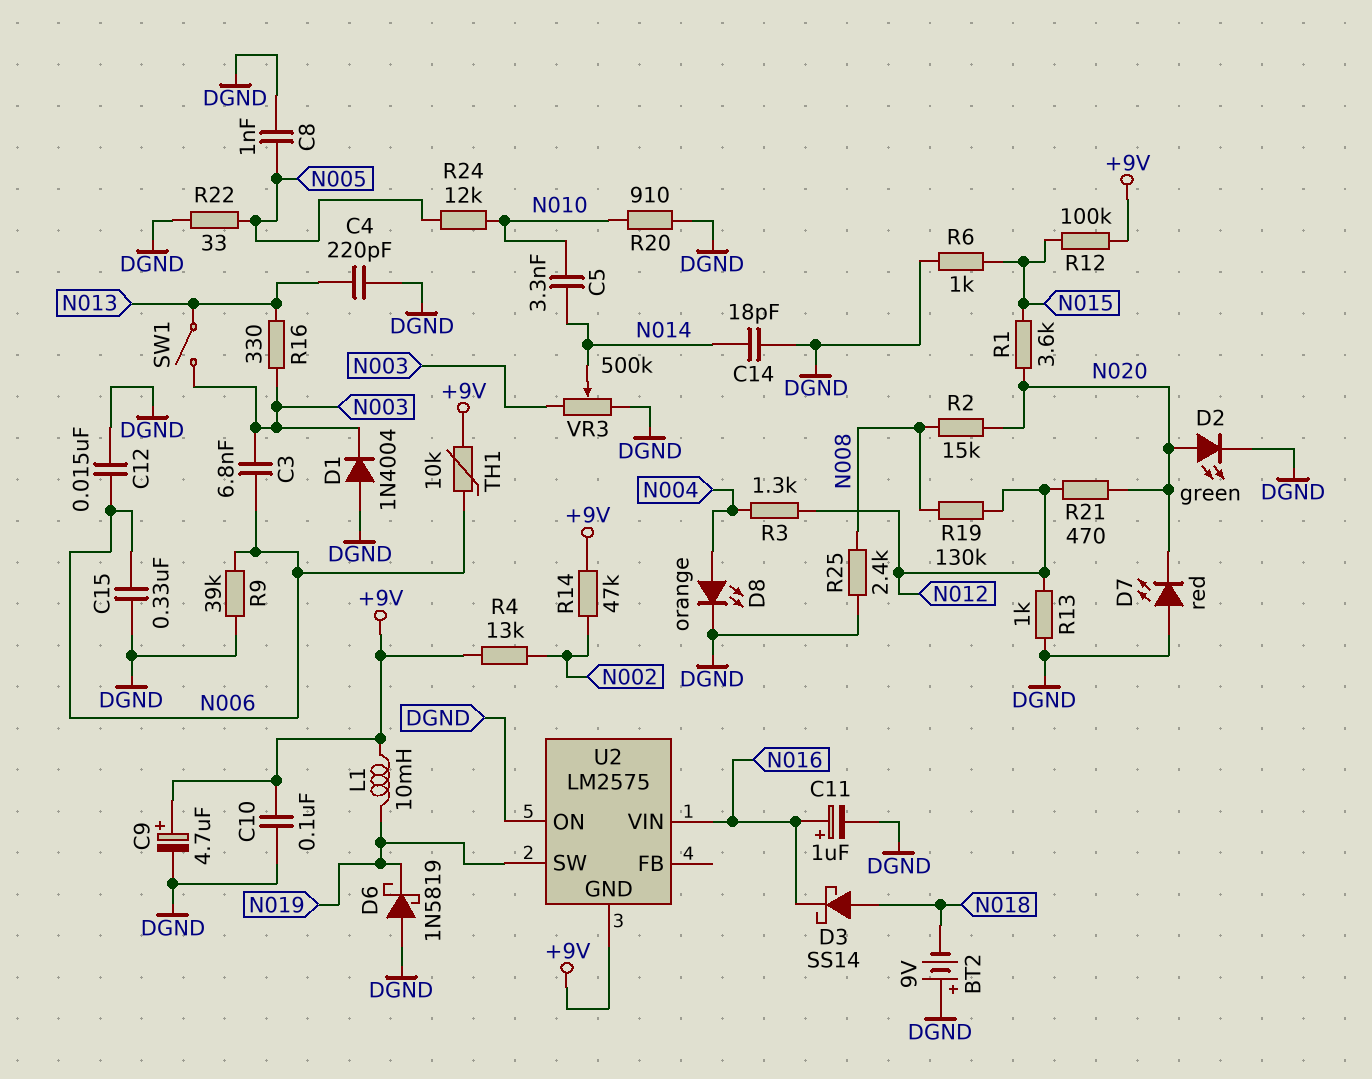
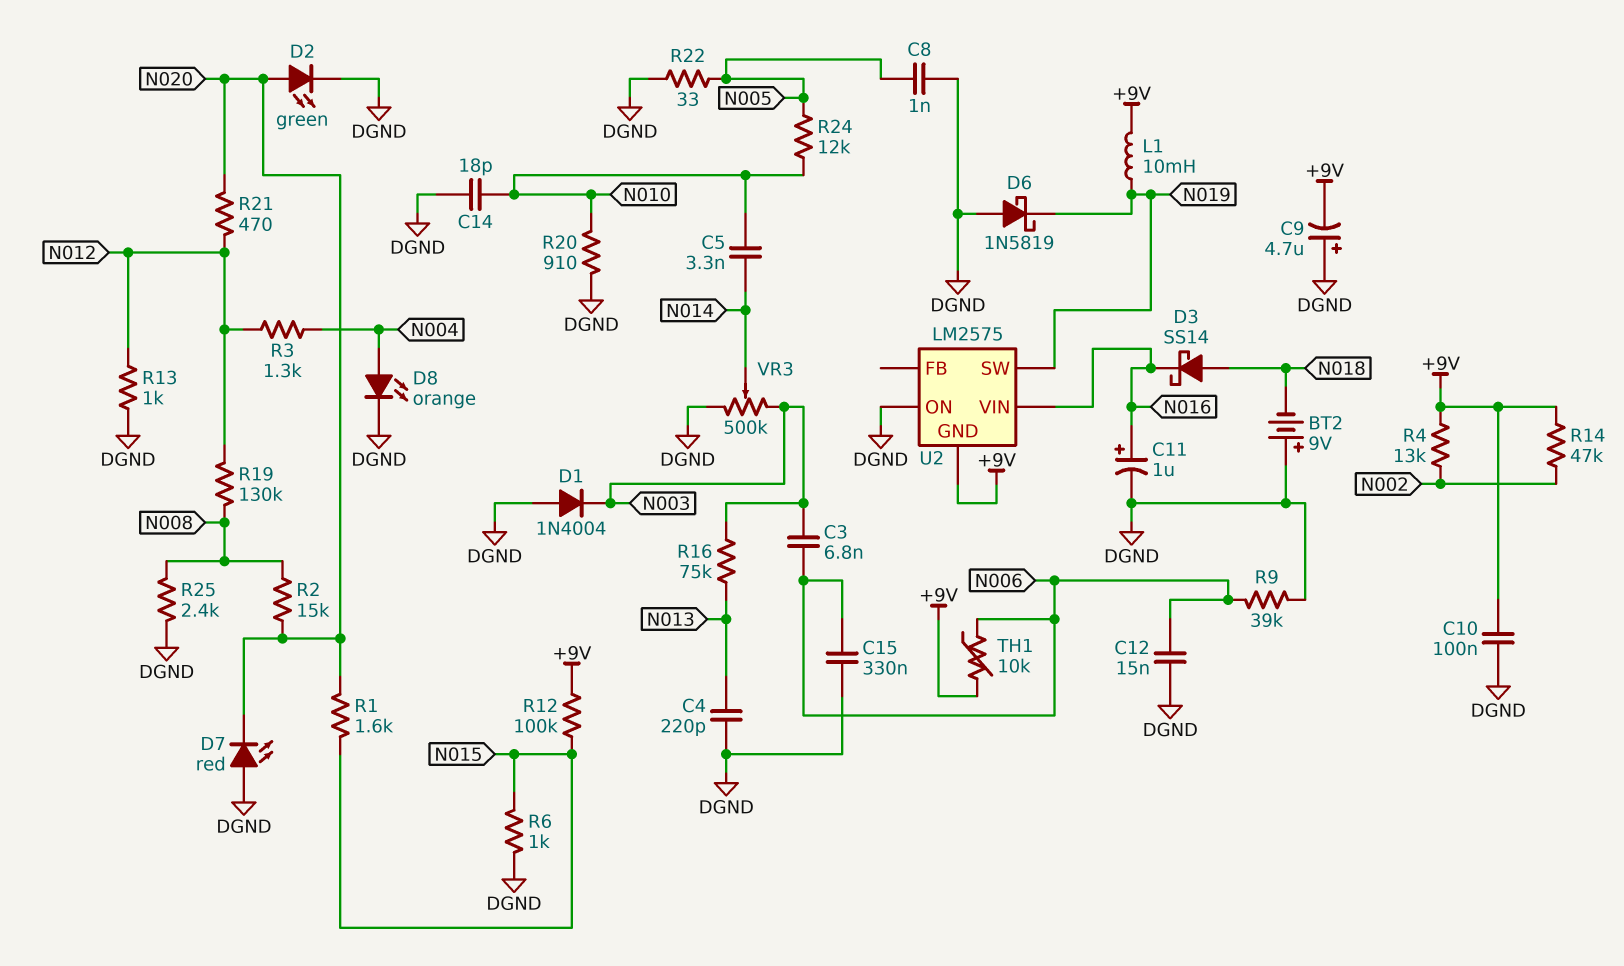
C9: 4.7uF (plus +9V, minus DGND) -> 4.7uF (plus DGND, minus +9V)
C14: 18pF (DGND, N014) -> 18pF (DGND, N010)
R1: 3.6k (N015, N020) -> 1.6k (N015, N020)
R16: 330 (N003, N013) -> 75k (N003, N013)
SW1: switch (N003, N013) -> none

